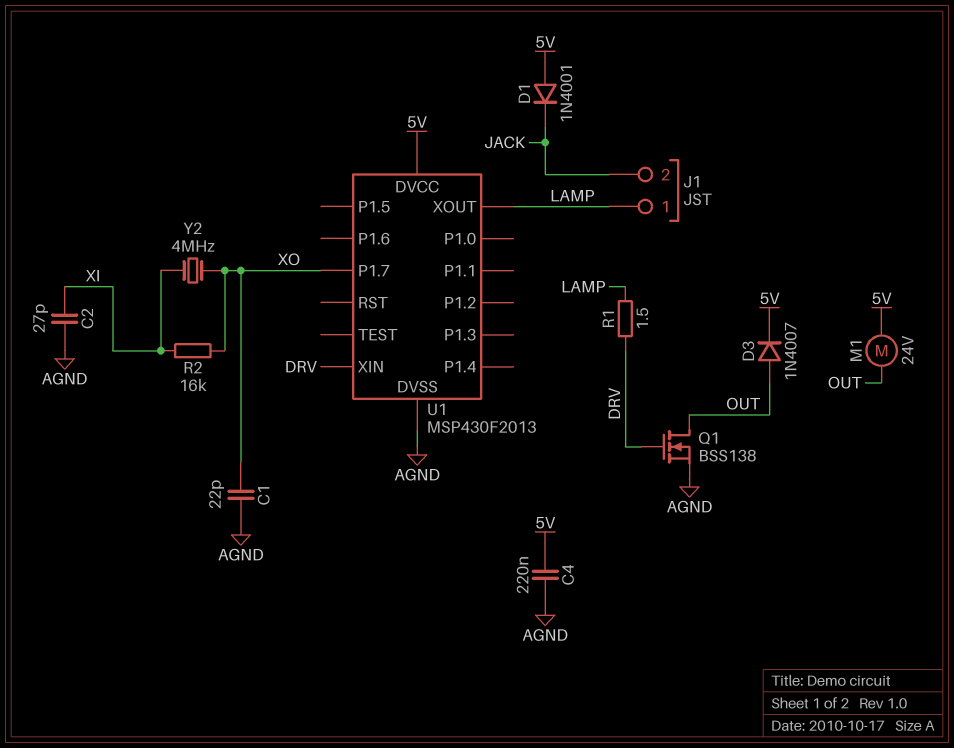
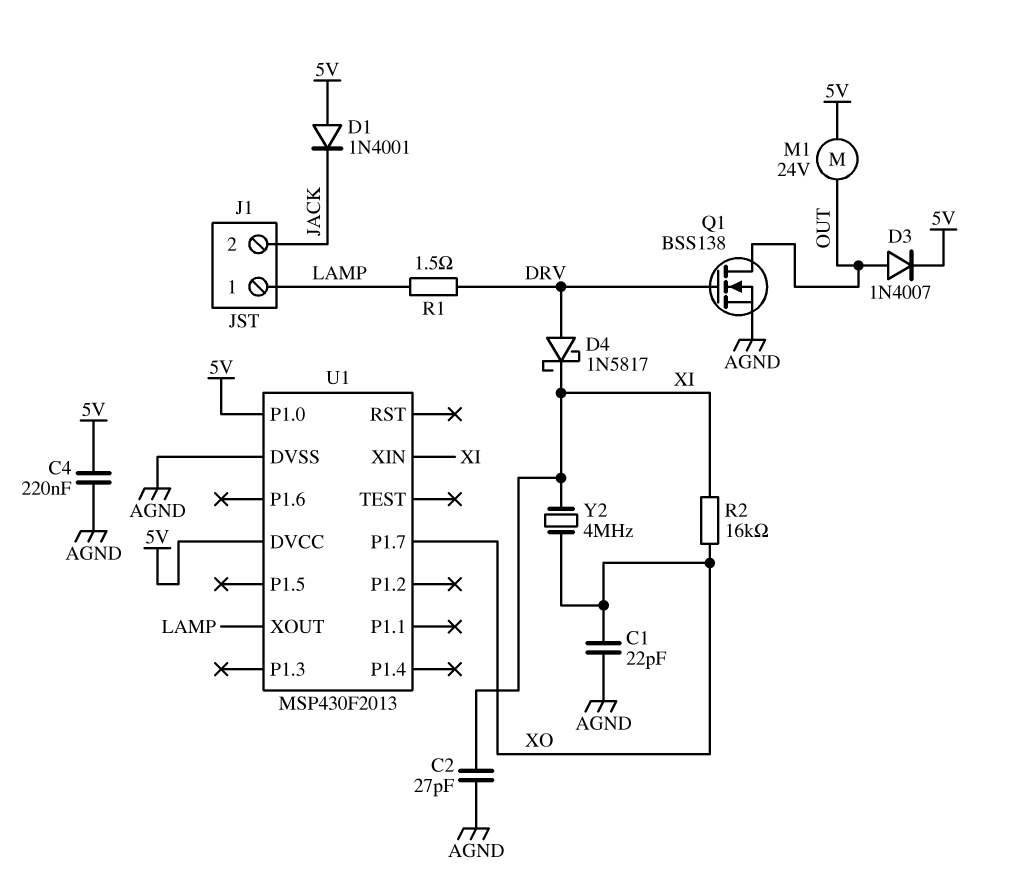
D4: none -> schottky 1N5817 (A DRV, K XI)
U1 pin P1.0: none -> 5V
U1 pin XIN: DRV -> XI

